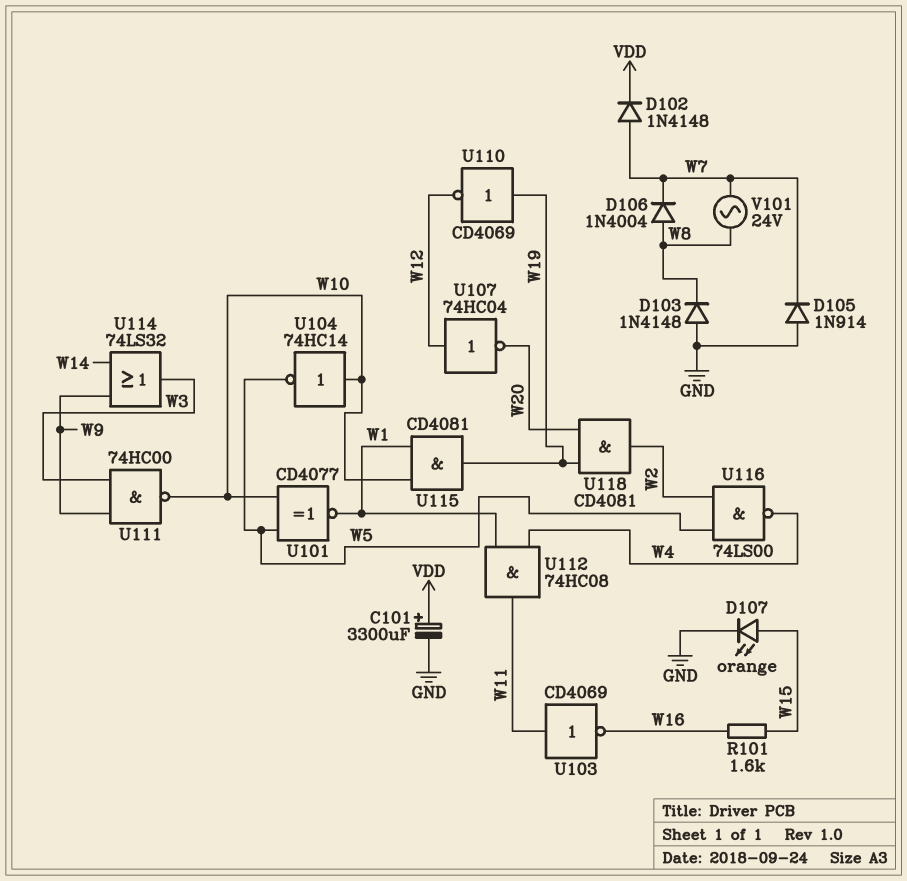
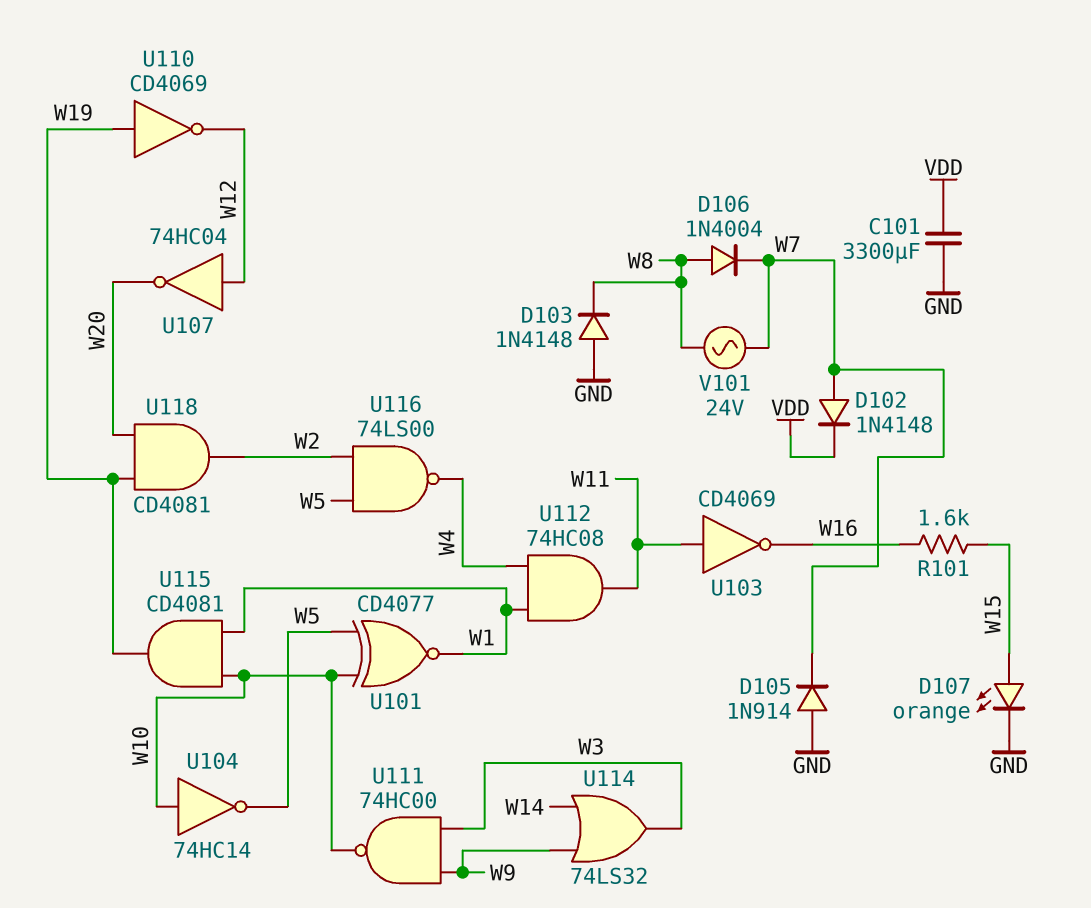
C101: 3300uF (plus VDD, minus GND) -> 3300uF (GND, VDD)

